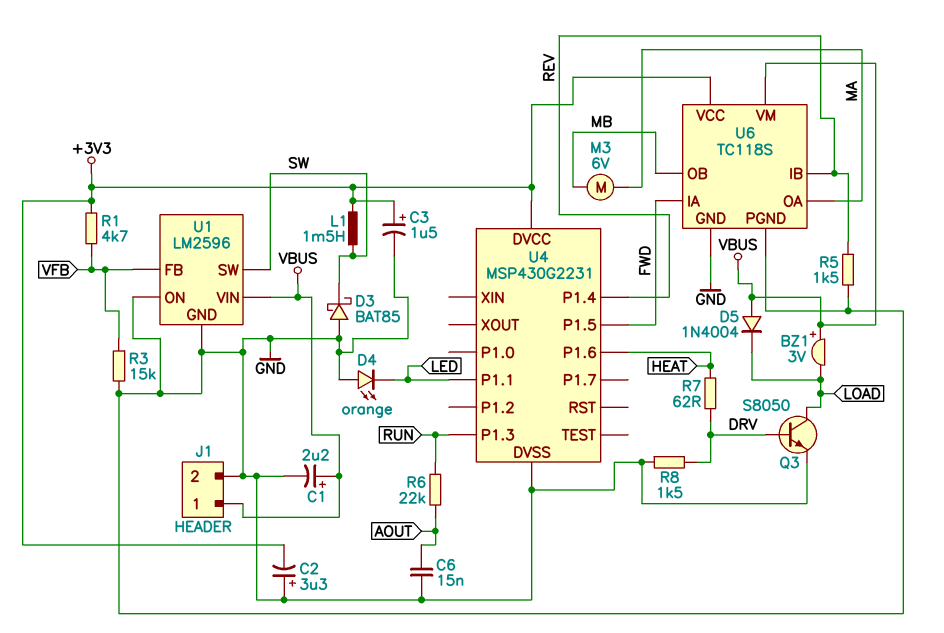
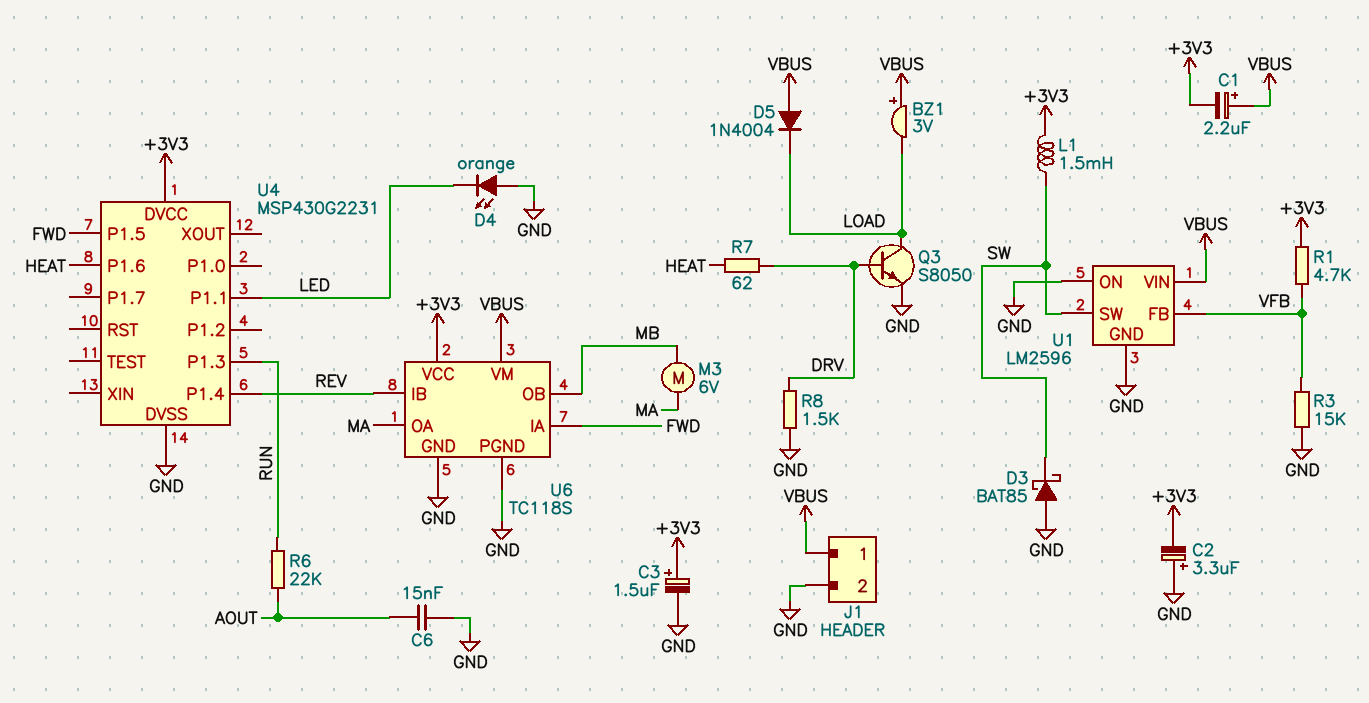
C1: 2.2uF (plus VBUS, minus GND) -> 2.2uF (plus VBUS, minus +3V3)
R5: 1.5k (GND, REV) -> none

